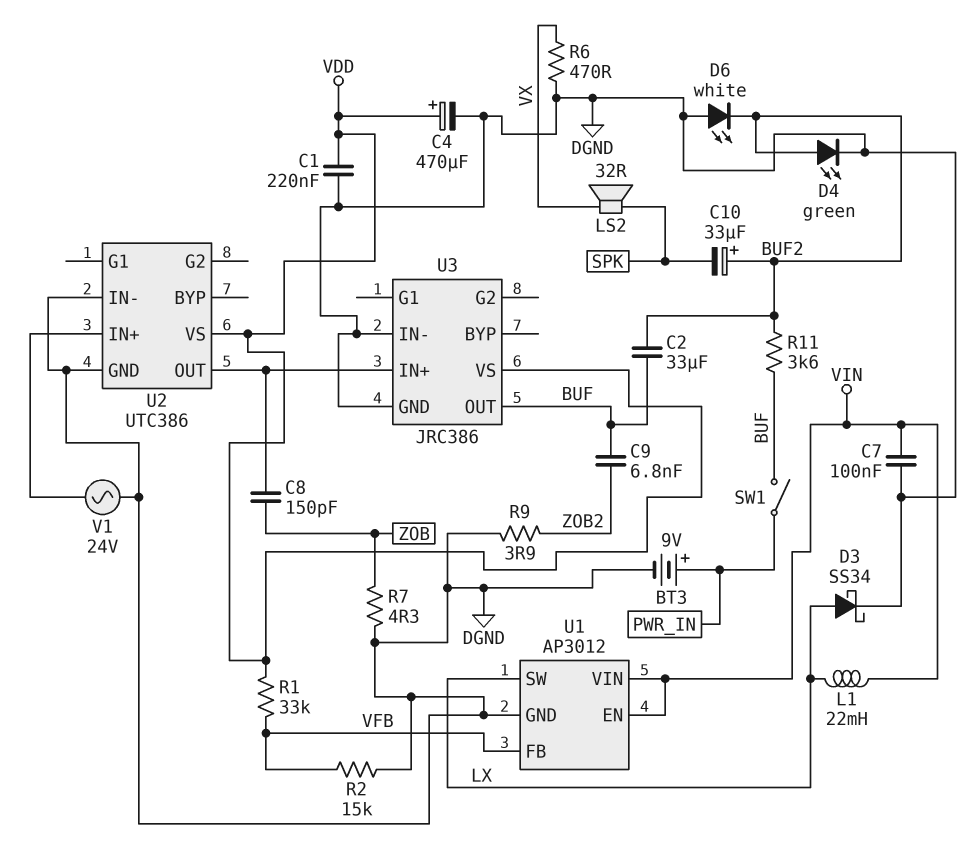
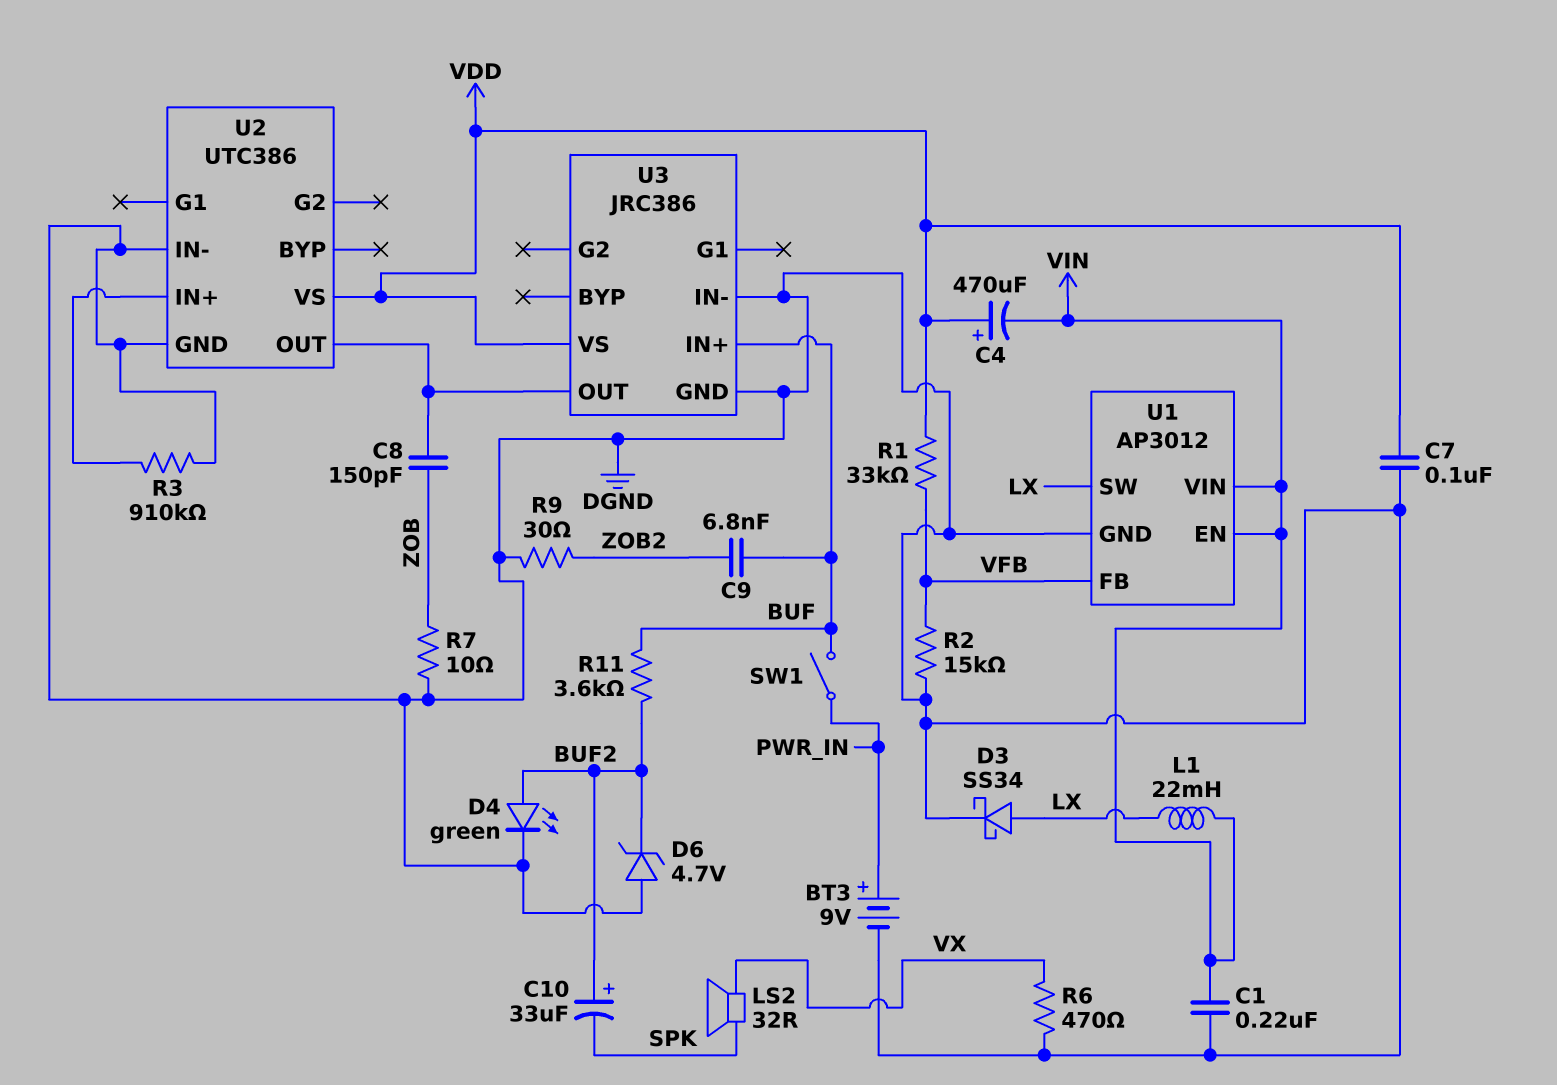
C1: 220nF (DGND, VDD) -> 220nF (DGND, VIN)
C2: 33uF (BUF, BUF2) -> none
C4: 470uF (plus VDD, minus DGND) -> 470uF (plus VDD, minus VIN)
C7: 100nF (DGND, VIN) -> 100nF (DGND, VDD)
D6: LED white (A DGND, K BUF2) -> zener 4.7V (A DGND, K BUF2)
R3: none -> 910k (DGND, U2/IN+)
R7: 4.3 (DGND, ZOB) -> 10 (DGND, ZOB)
R9: 3.9 (DGND, ZOB2) -> 30 (DGND, ZOB2)
U3 pin IN+: U2/OUT -> BUF
U3 pin OUT: BUF -> U2/OUT
V1: AC 24V (DGND, U2/IN+) -> none

